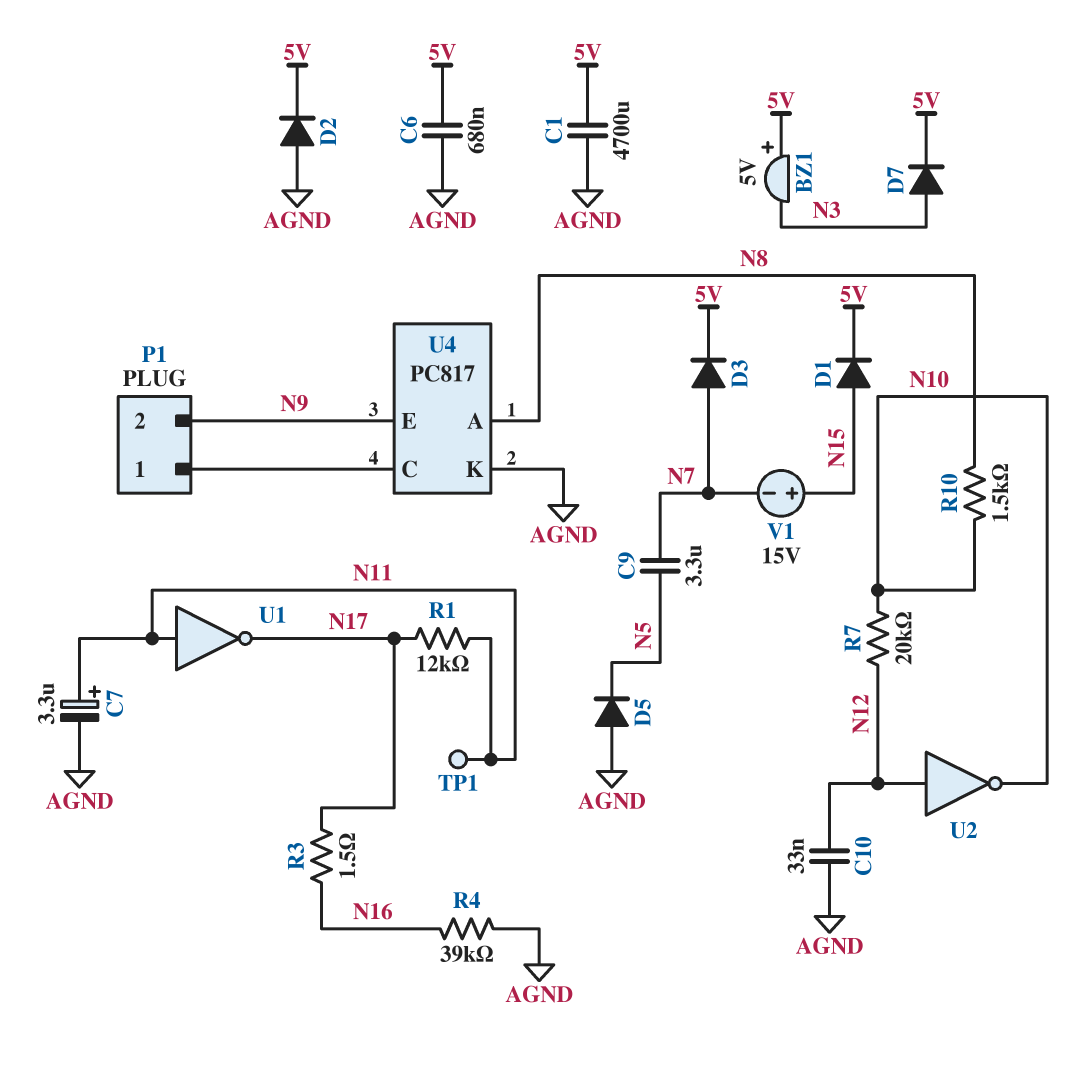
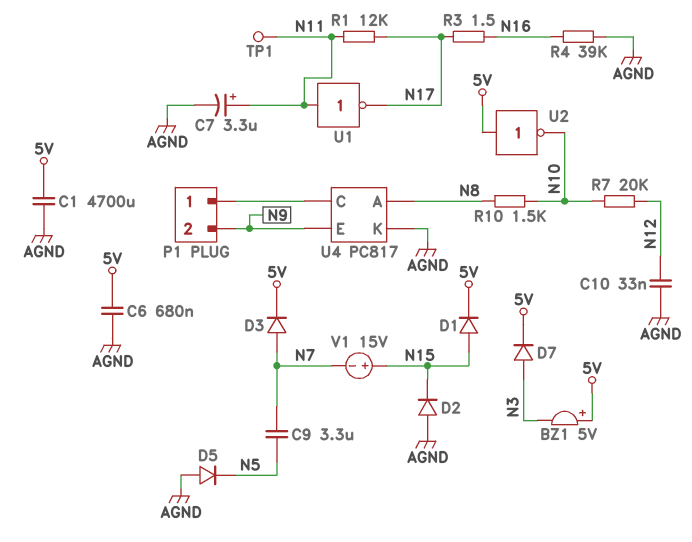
D2: diode (A AGND, K 5V) -> diode (A AGND, K N15)
U2: NOT (in N12, out N10) -> NOT (in 5V, out N10)

